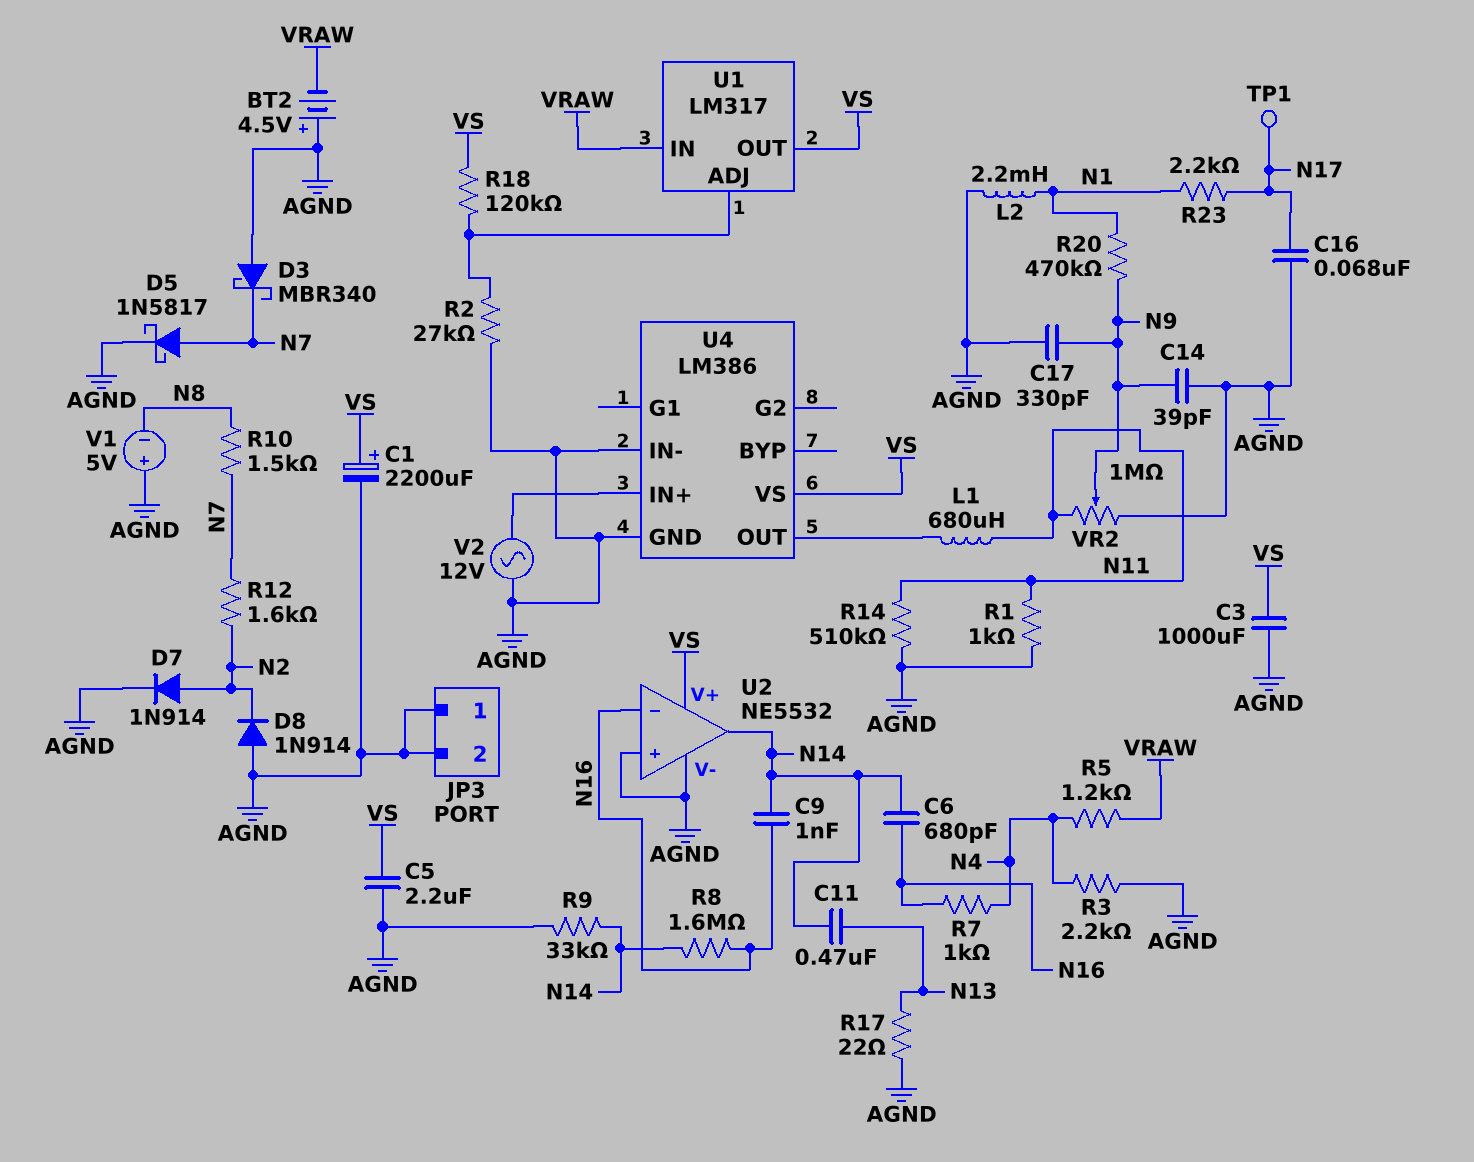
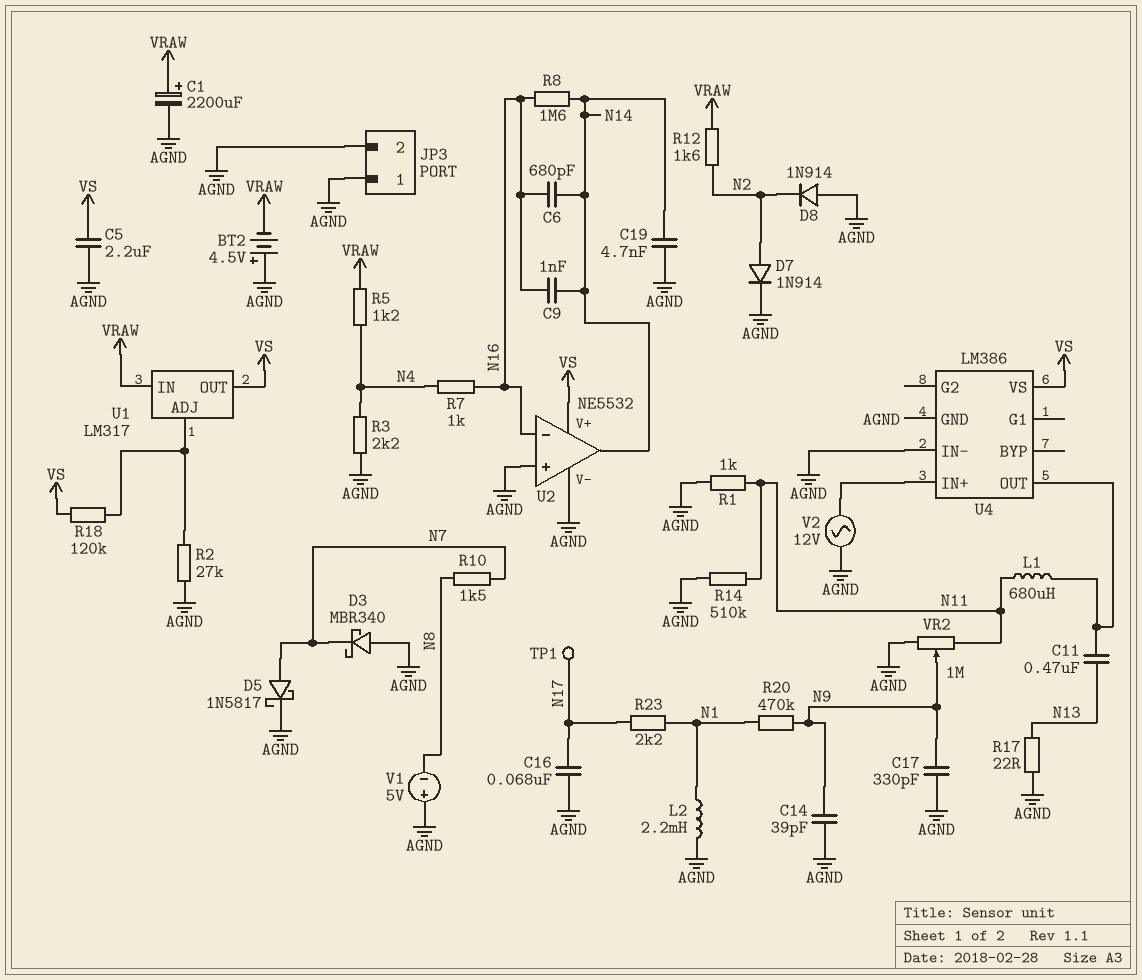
C1: 2200uF (plus VS, minus AGND) -> 2200uF (plus VRAW, minus AGND)
C3: 1000uF (AGND, VS) -> none
C11: 470nF (N13, N14) -> 470nF (N13, U4/OUT)
C19: none -> 4.7nF (AGND, N14)
R9: 33k (AGND, N14) -> none
R12: 1.6k (N2, N7) -> 1.6k (N2, VRAW)

